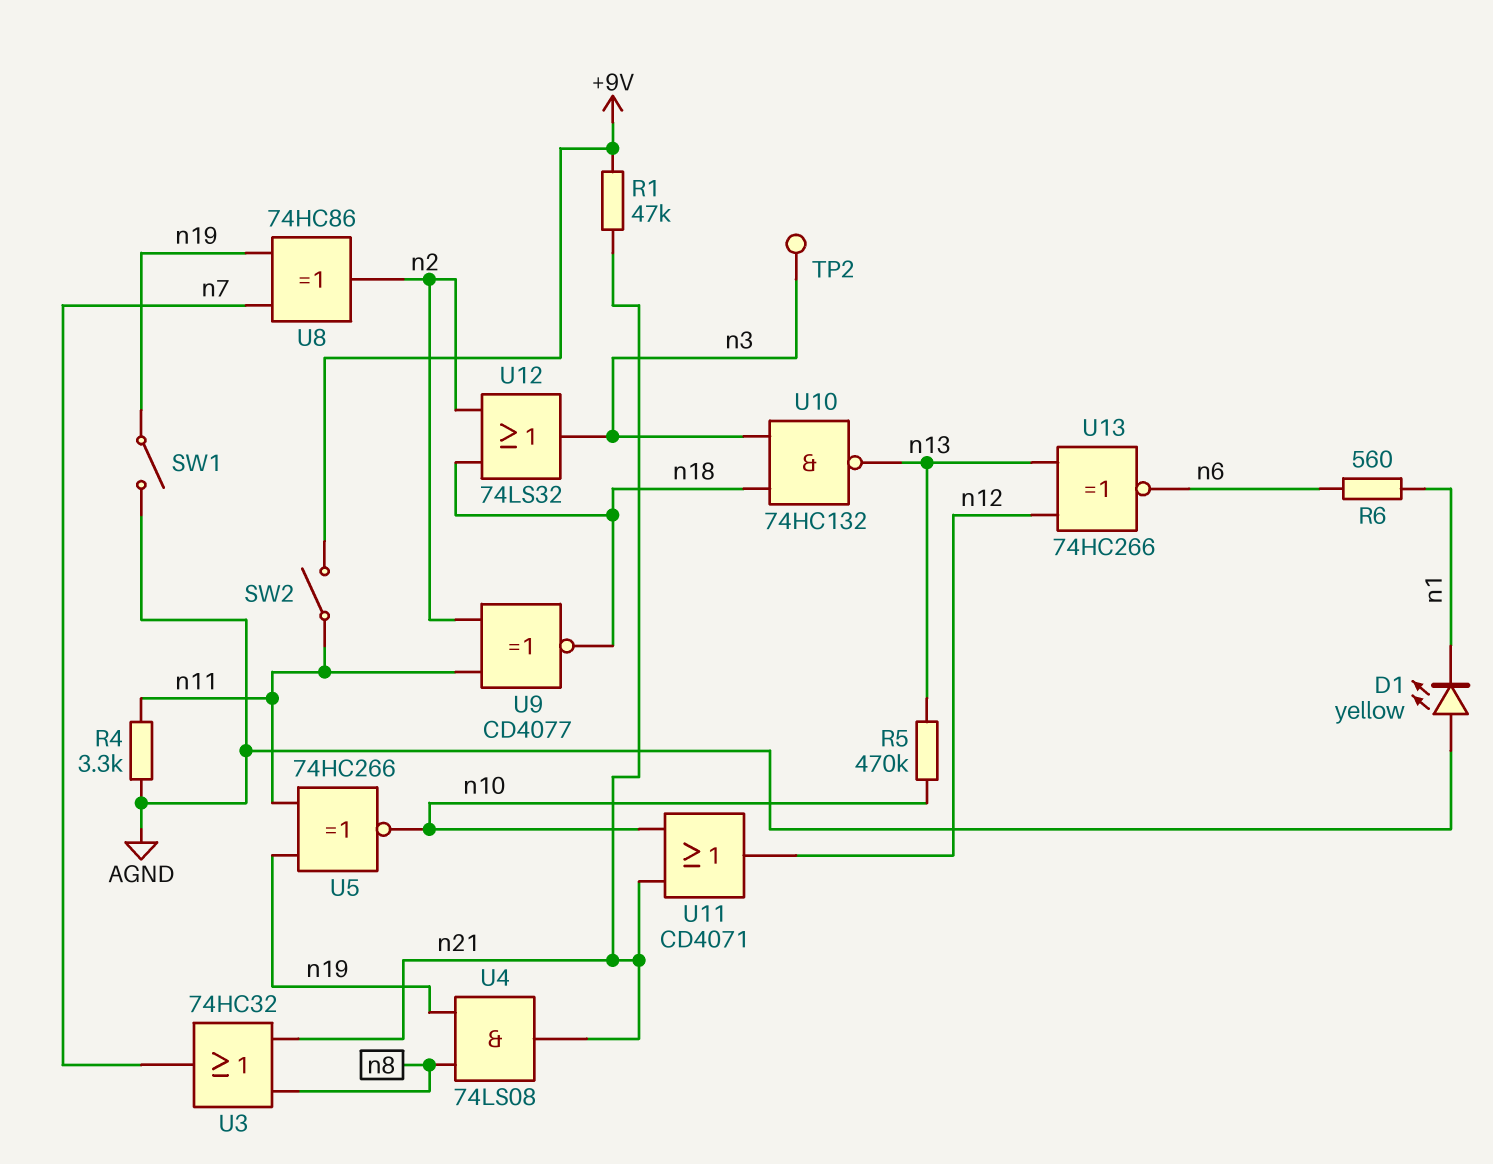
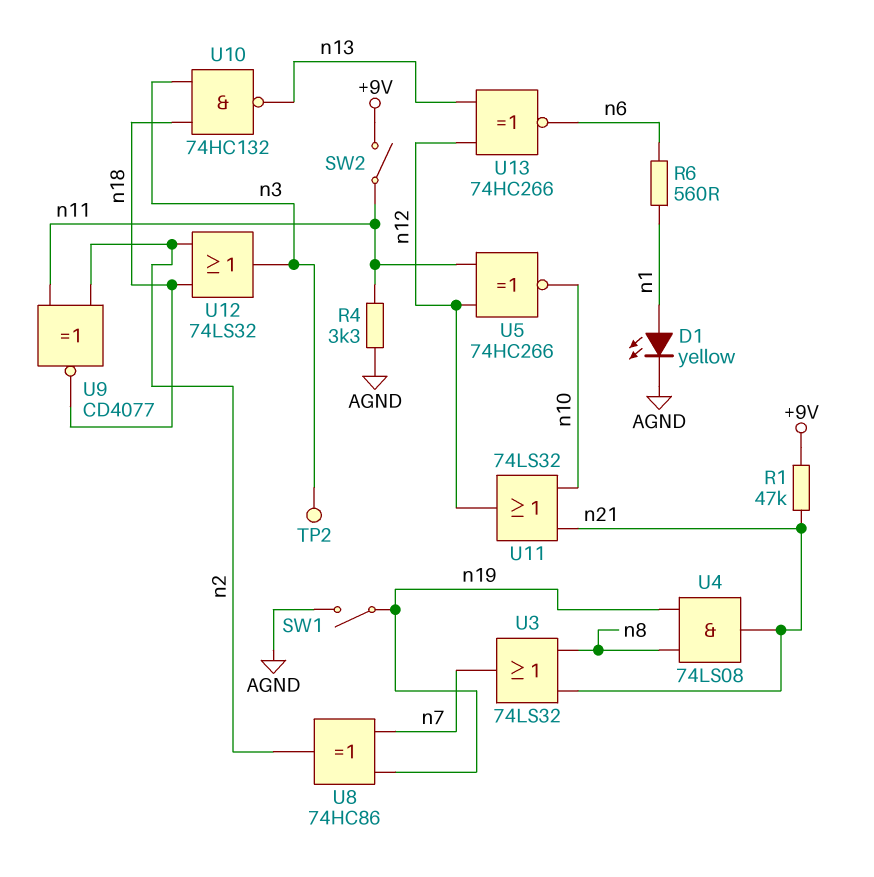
D1: LED yellow (A AGND, K n1) -> LED yellow (A n1, K AGND)
R5: 470k (n10, n13) -> none
U3: OR 74HC32 (in n8, in n21, out n7) -> OR 74LS32 (in n8, in n21, out n7)
U5: XNOR 74HC266 (in n11, in n19, out n10) -> XNOR 74HC266 (in n11, in n12, out n10)
U11: OR CD4071 (in n10, in n21, out n12) -> OR 74LS32 (in n10, in n21, out n12)

